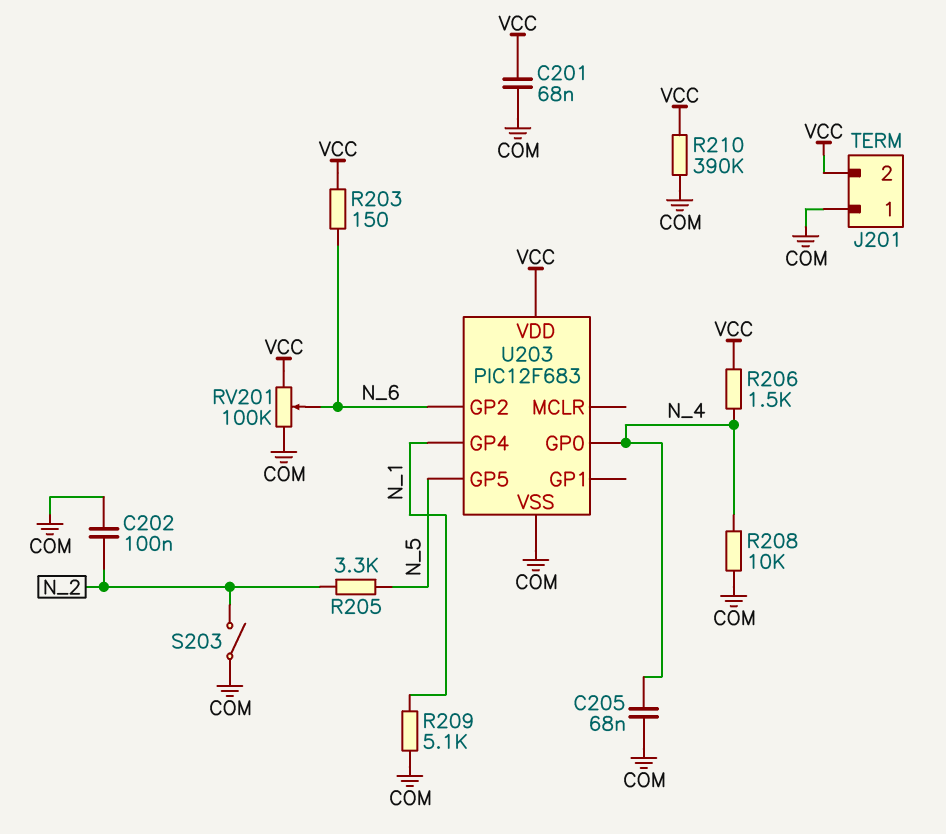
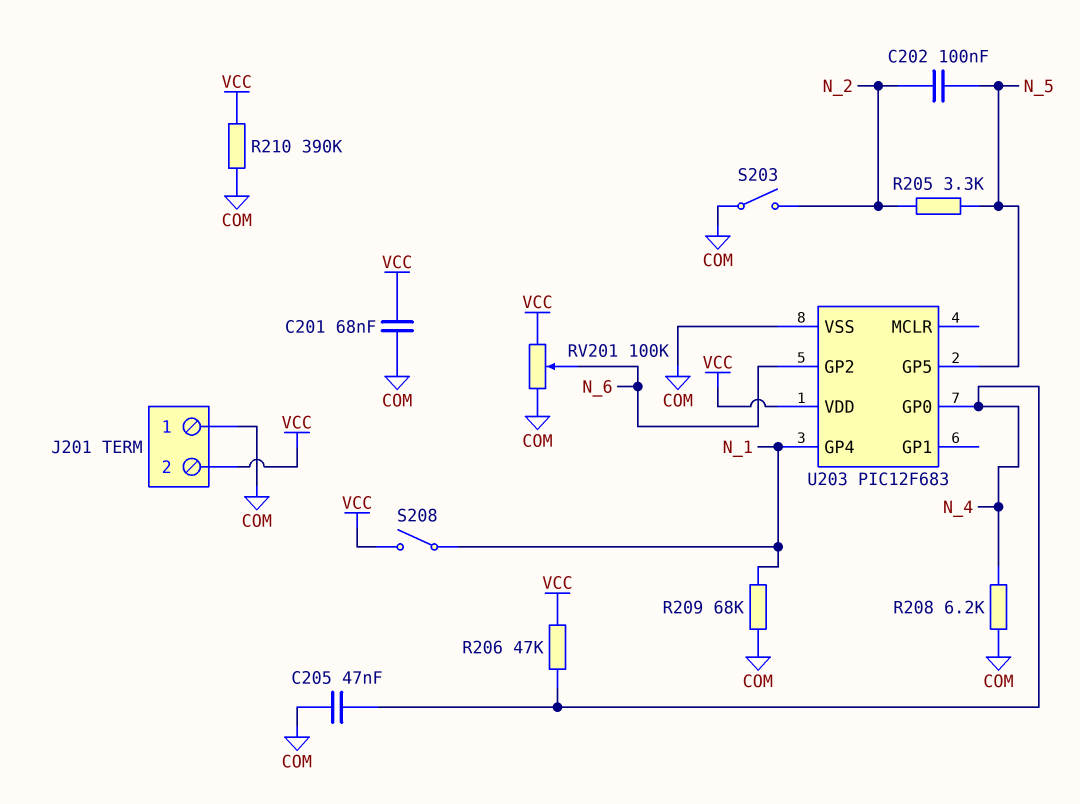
C202: 100nF (COM, N_2) -> 100nF (N_2, N_5)
C205: 68nF (COM, N_4) -> 47nF (COM, N_4)
R203: 150 (N_6, VCC) -> none
R206: 1.5k (N_4, VCC) -> 47k (N_4, VCC)
R208: 10k (COM, N_4) -> 6.2k (COM, N_4)
R209: 5.1k (COM, N_1) -> 68k (COM, N_1)
S208: none -> switch (N_1, VCC)

